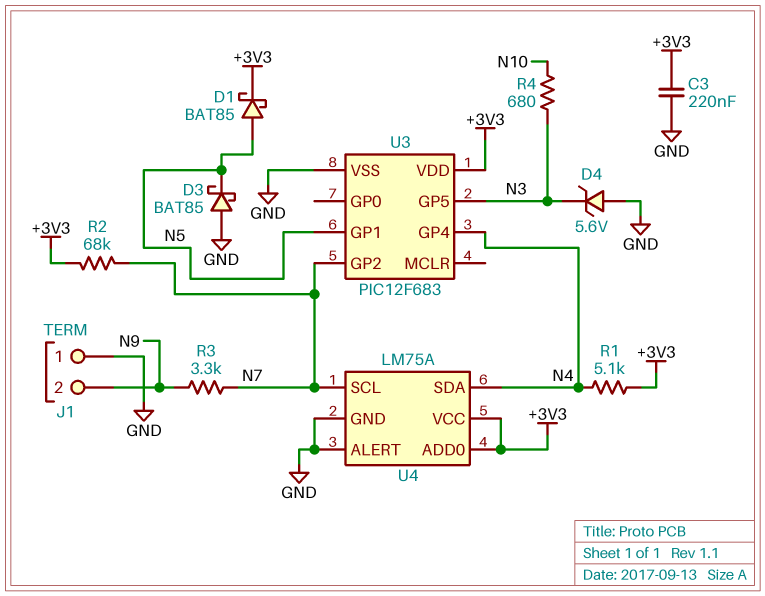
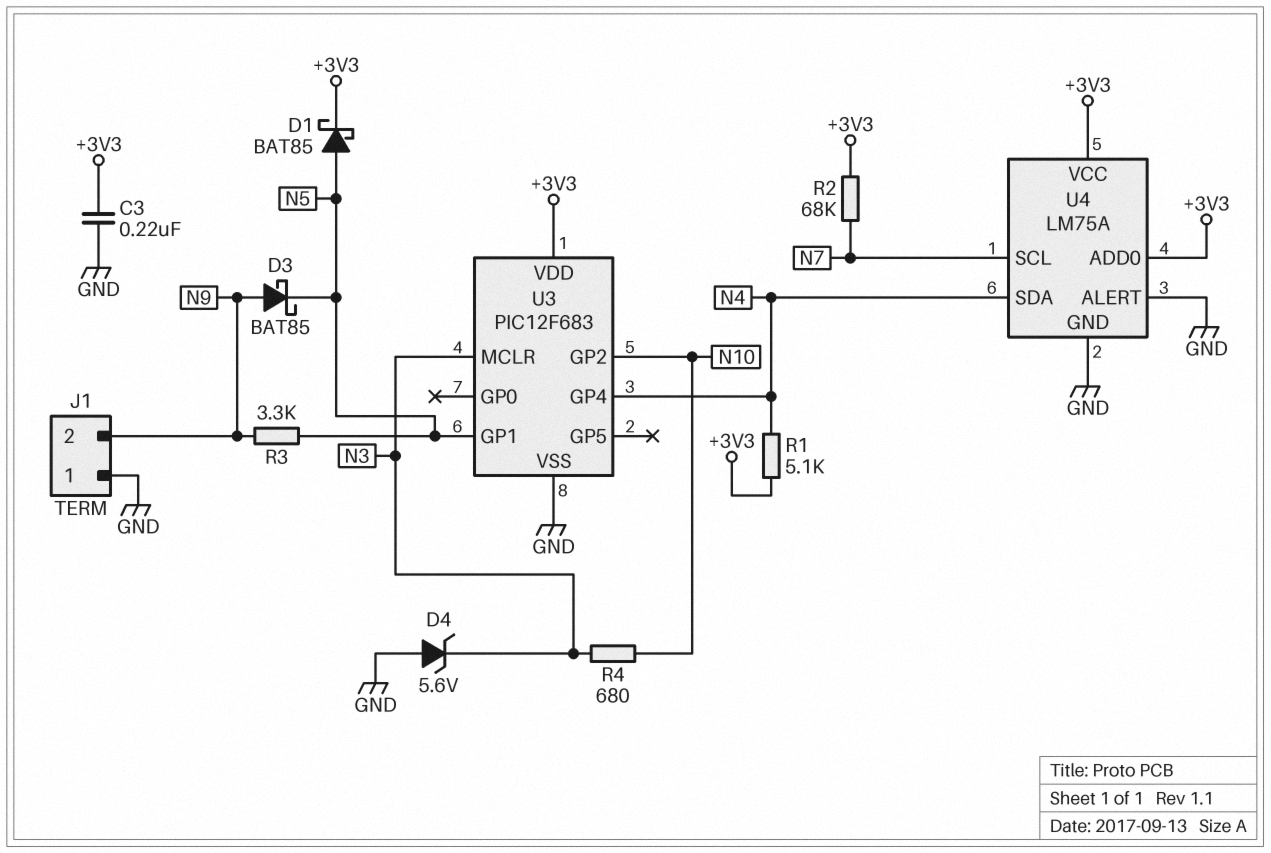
D3: schottky BAT85 (A GND, K N5) -> schottky BAT85 (A N9, K N5)
R3: 3.3k (N7, N9) -> 3.3k (N5, N9)
U3 pin GP2: N7 -> N10
U3 pin GP5: N3 -> none
U3 pin MCLR: none -> N3

